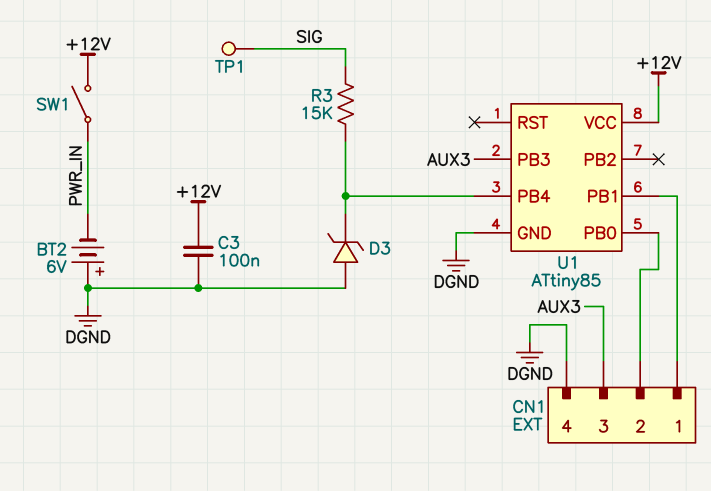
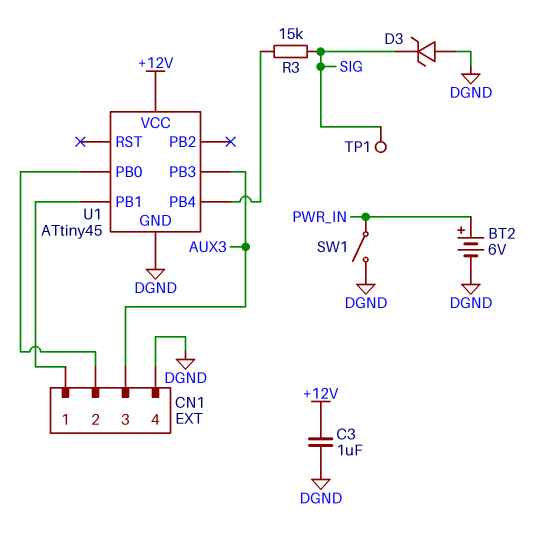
BT2: 6V (plus DGND, minus PWR_IN) -> 6V (plus PWR_IN, minus DGND)
C3: 100nF (+12V, DGND) -> 1uF (+12V, DGND)
D3: zener (A DGND, K U1/PB4) -> zener (A DGND, K SIG)
SW1: switch (+12V, PWR_IN) -> switch (DGND, PWR_IN)
U1: ATtiny85 -> ATtiny45

